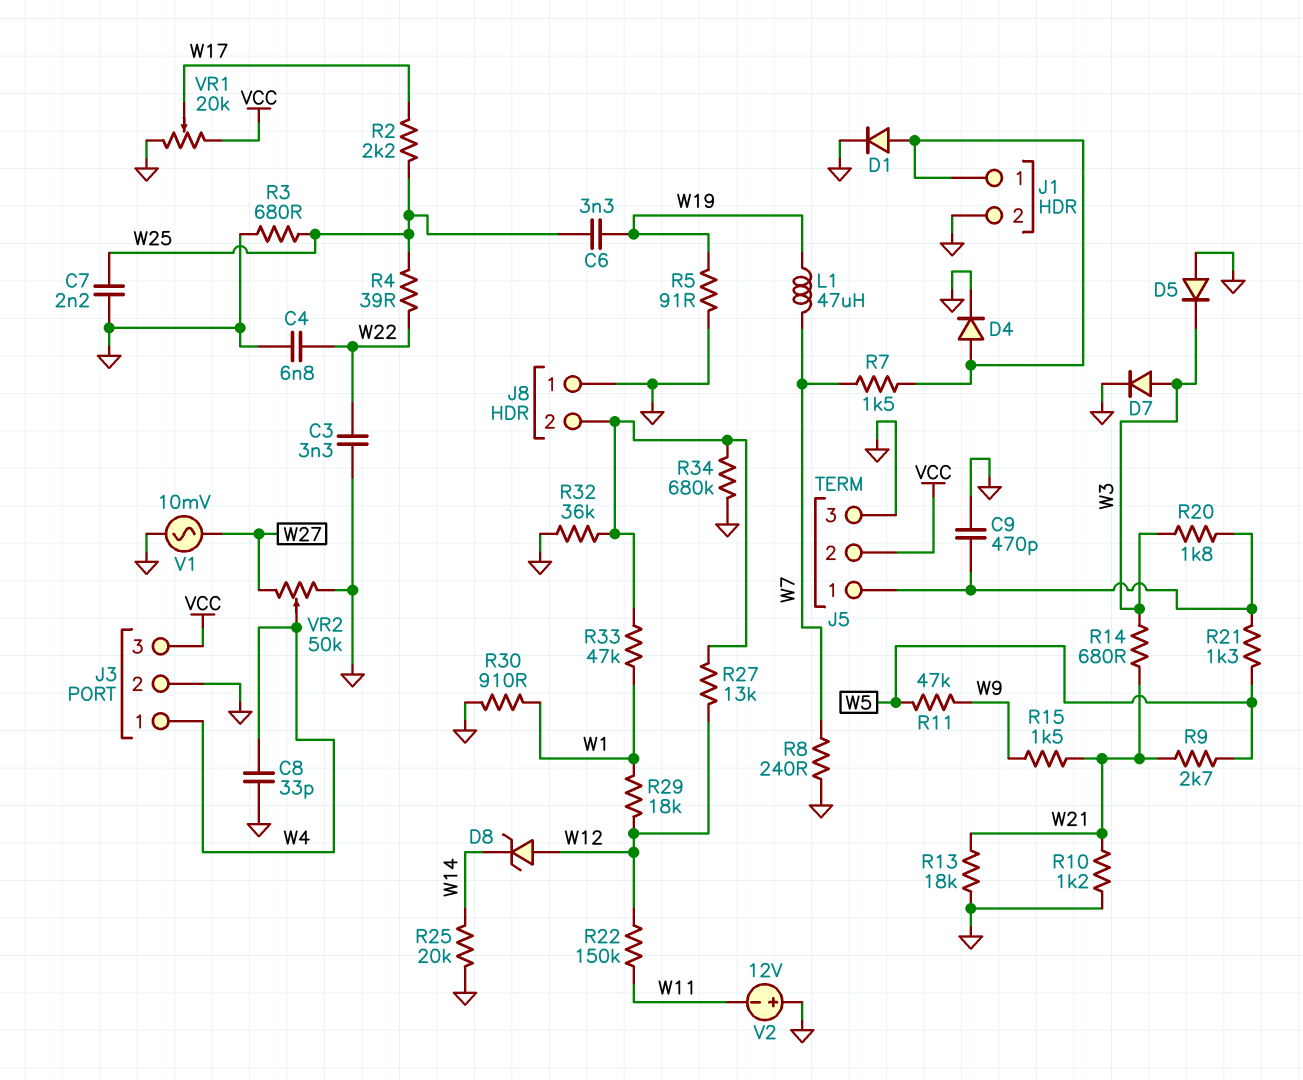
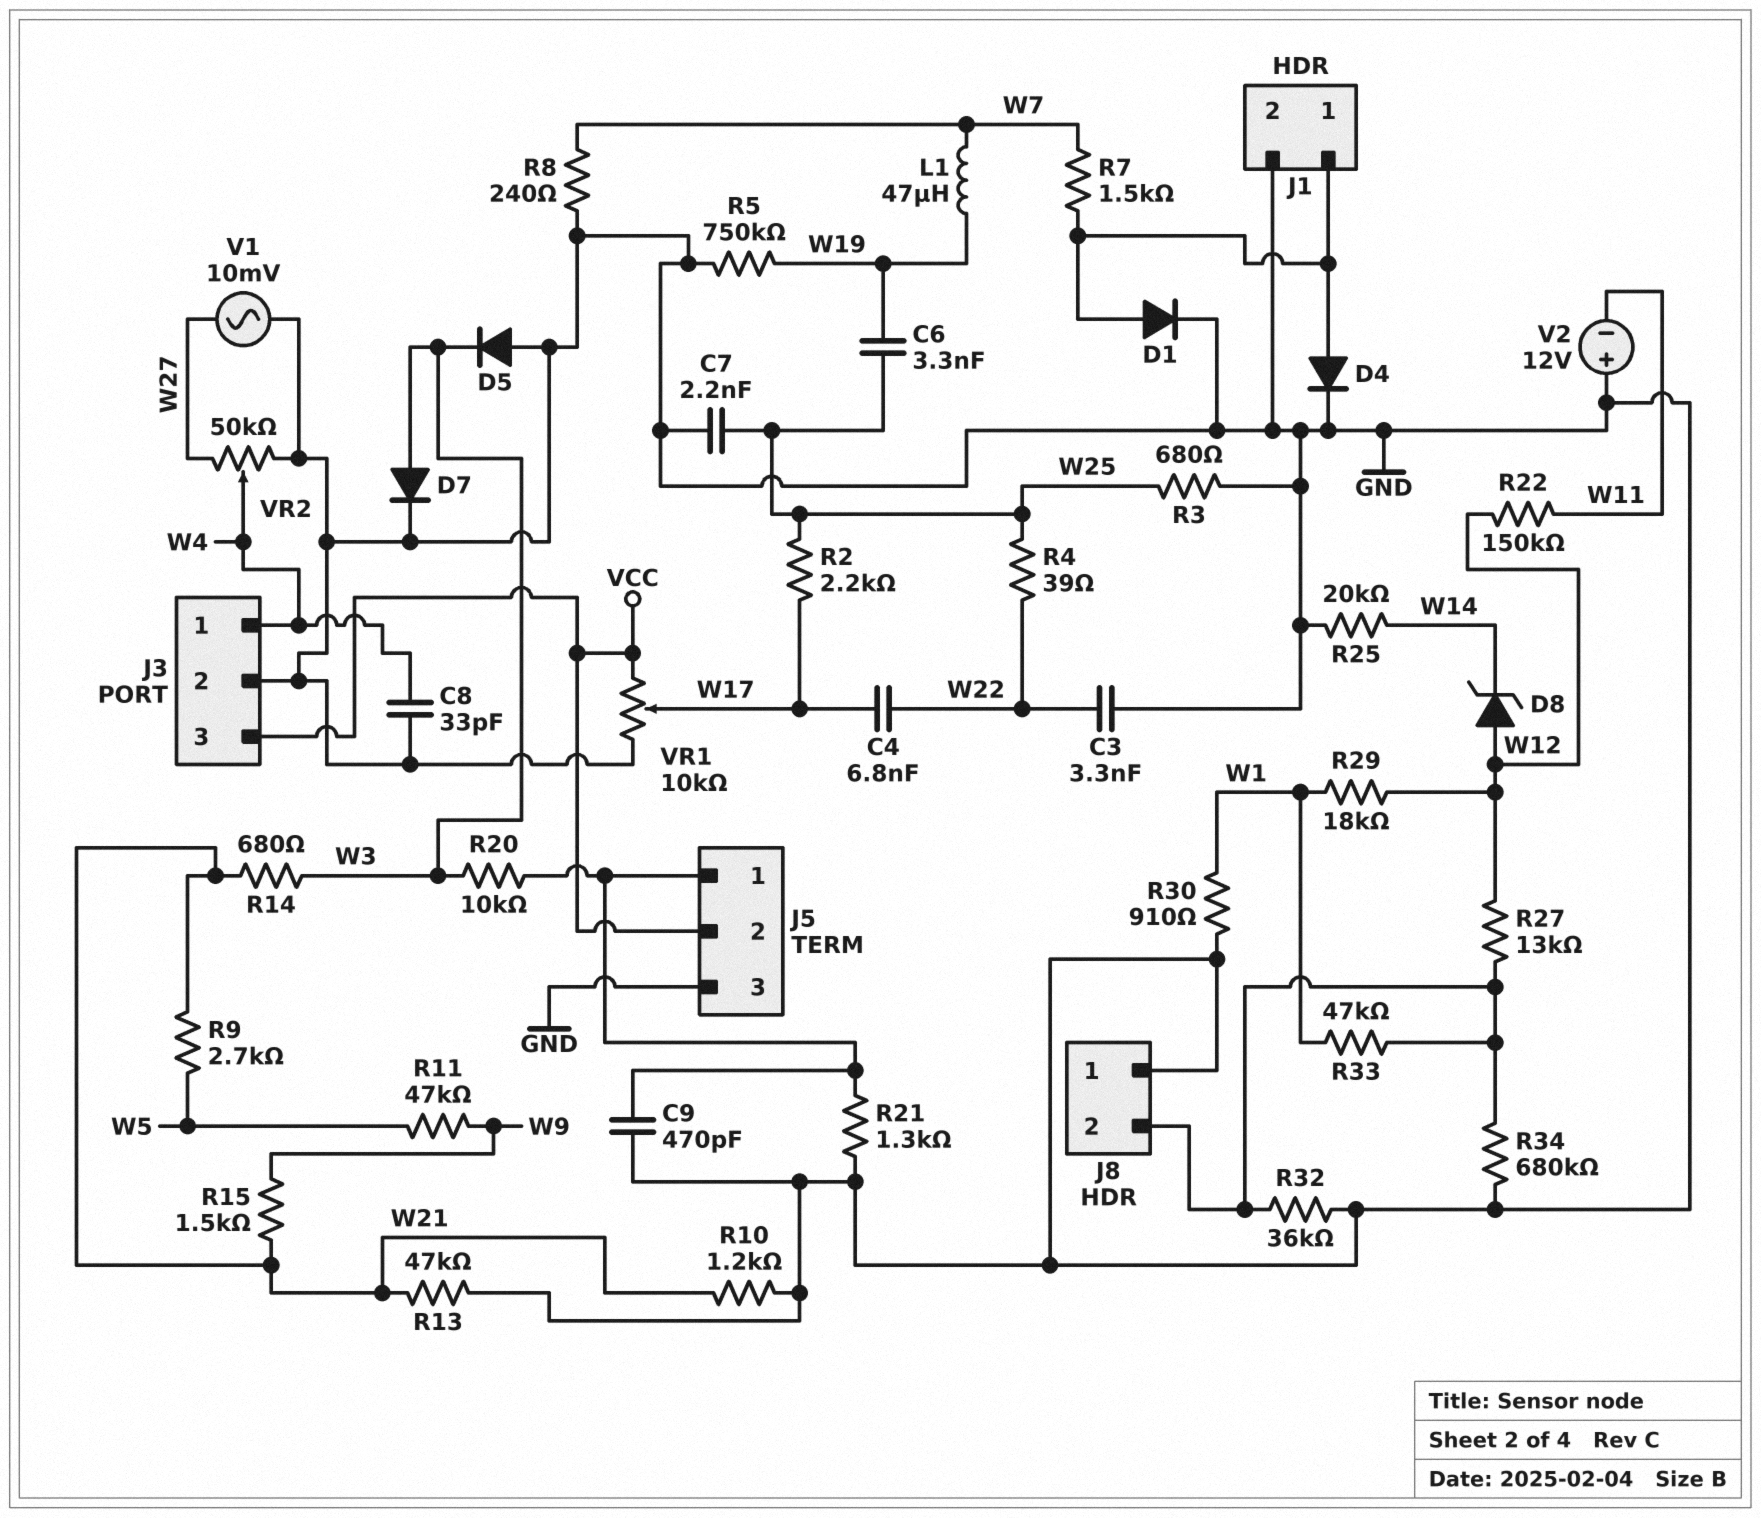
C4: 6.8nF (GND, W22) -> 6.8nF (W17, W22)
R5: 91 (GND, W19) -> 750k (GND, W19)
R13: 18k (GND, W21) -> 47k (GND, W21)
R20: 1.8k (J5/1, W3) -> 10k (J5/1, W3)
R21: 1.3k (J5/1, W5) -> 1.3k (GND, J5/1)
VR1: 20k (GND, VCC, wiper W17) -> 10k (GND, VCC, wiper W17)

